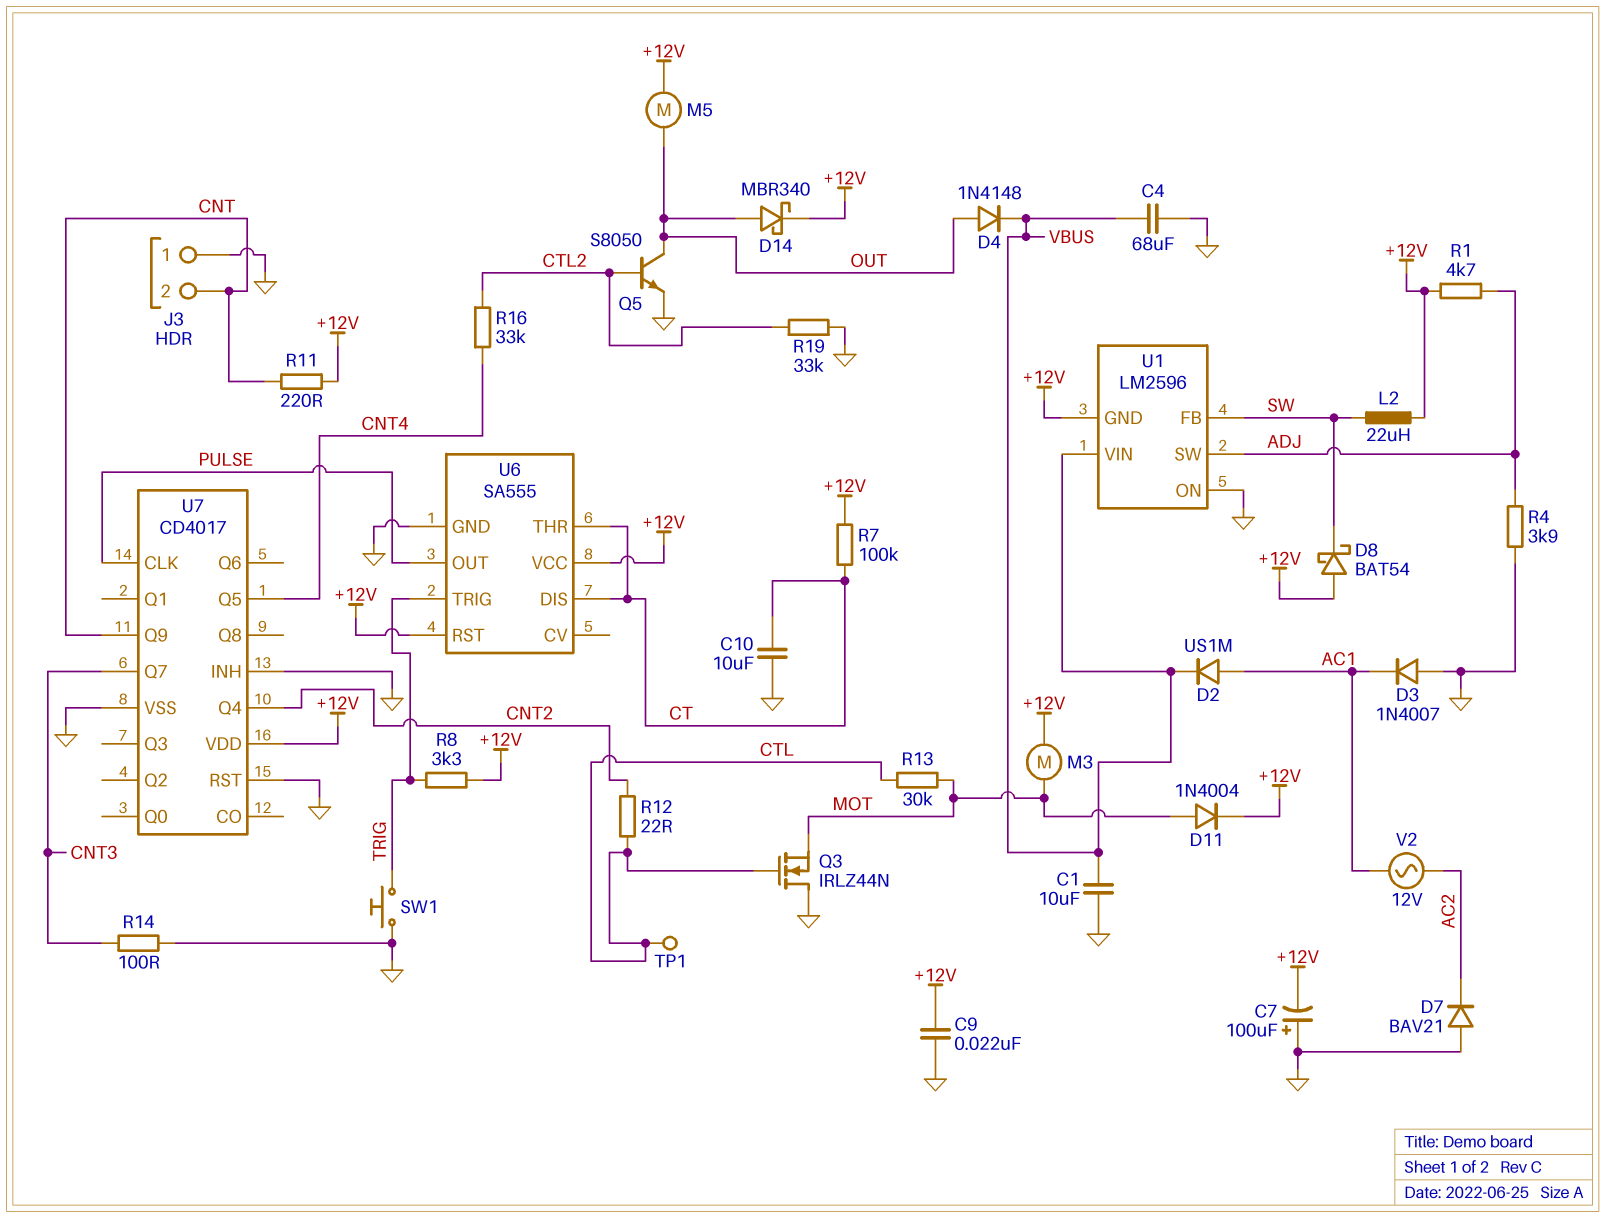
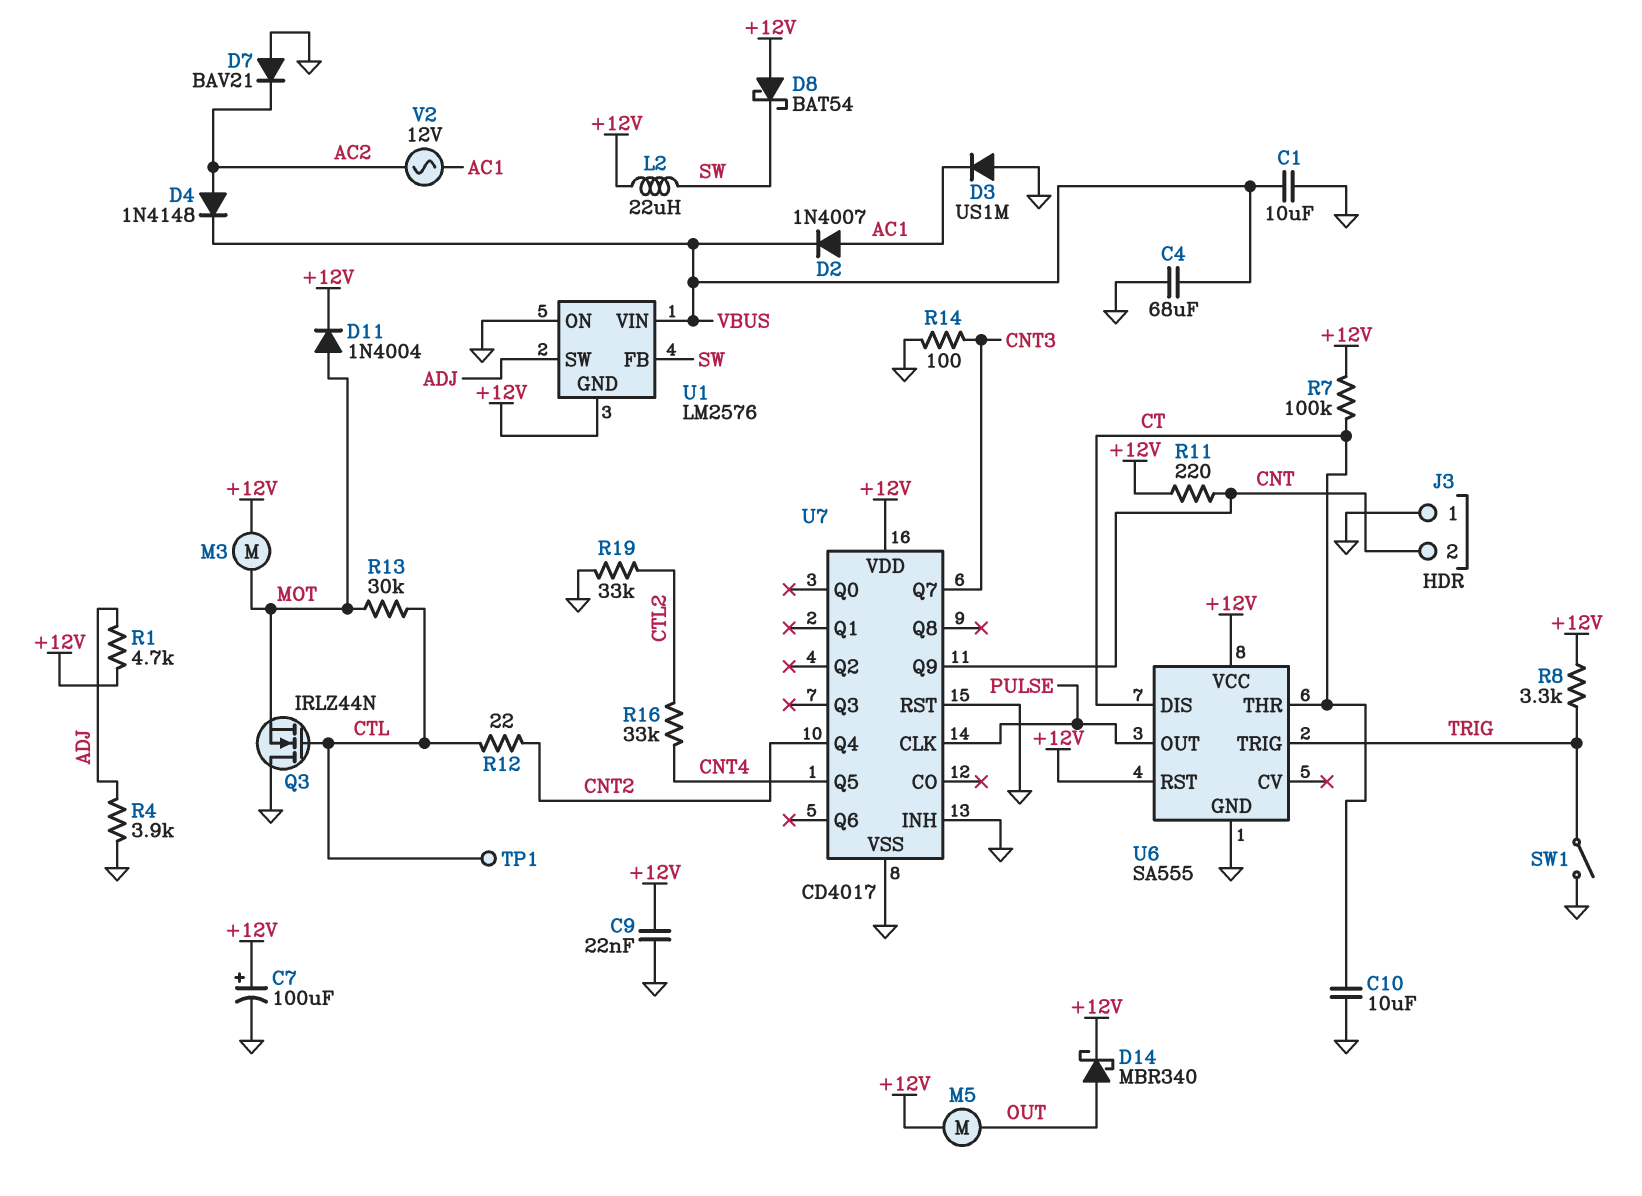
C7: 100uF (plus GND, minus +12V) -> 100uF (plus +12V, minus GND)
D2: diode US1M (A AC1, K VBUS) -> diode 1N4007 (A AC1, K VBUS)
D3: diode 1N4007 (A GND, K AC1) -> diode US1M (A GND, K AC1)
D4: diode 1N4148 (A OUT, K VBUS) -> diode 1N4148 (A AC2, K VBUS)
Q5: NPN S8050 (B CTL2, C OUT, E GND) -> none
SW1: button (GND, TRIG) -> switch (GND, TRIG)
U1: LM2596 -> LM2576

